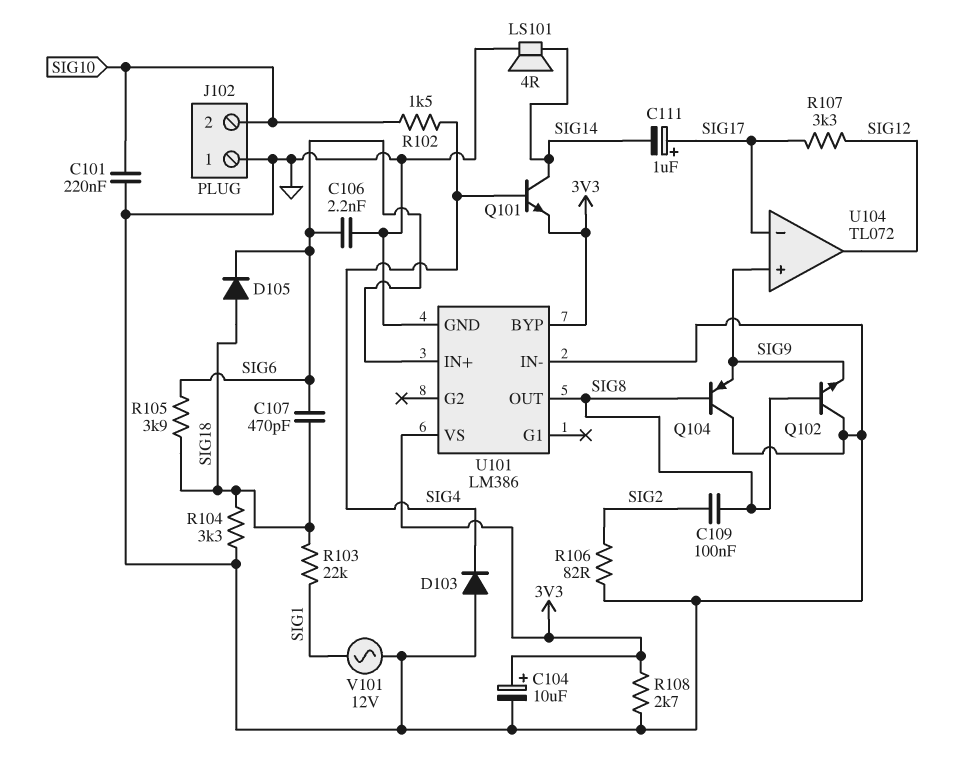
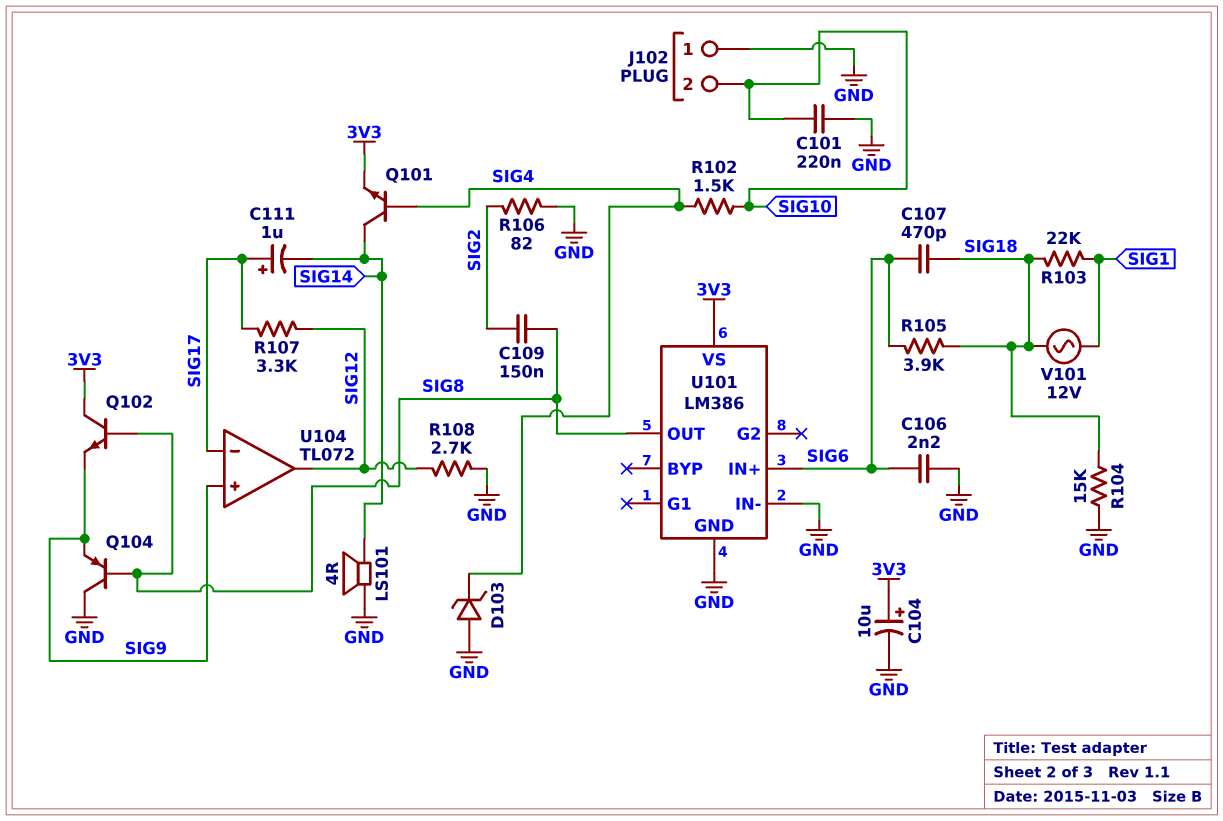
C109: 100nF (SIG2, SIG8) -> 150nF (SIG2, SIG8)
D103: diode (A GND, K SIG4) -> zener (A GND, K SIG4)
D105: diode (A SIG18, K SIG6) -> none
Q102: NPN (B SIG8, C GND, E SIG9) -> NPN (B SIG8, C 3V3, E SIG9)
R104: 3.3k (GND, SIG18) -> 15k (GND, SIG18)
R108: 2.7k (3V3, GND) -> 2.7k (GND, SIG12)
U101 pin BYP: 3V3 -> none
V101: AC 12V (GND, SIG1) -> AC 12V (SIG1, SIG18)

